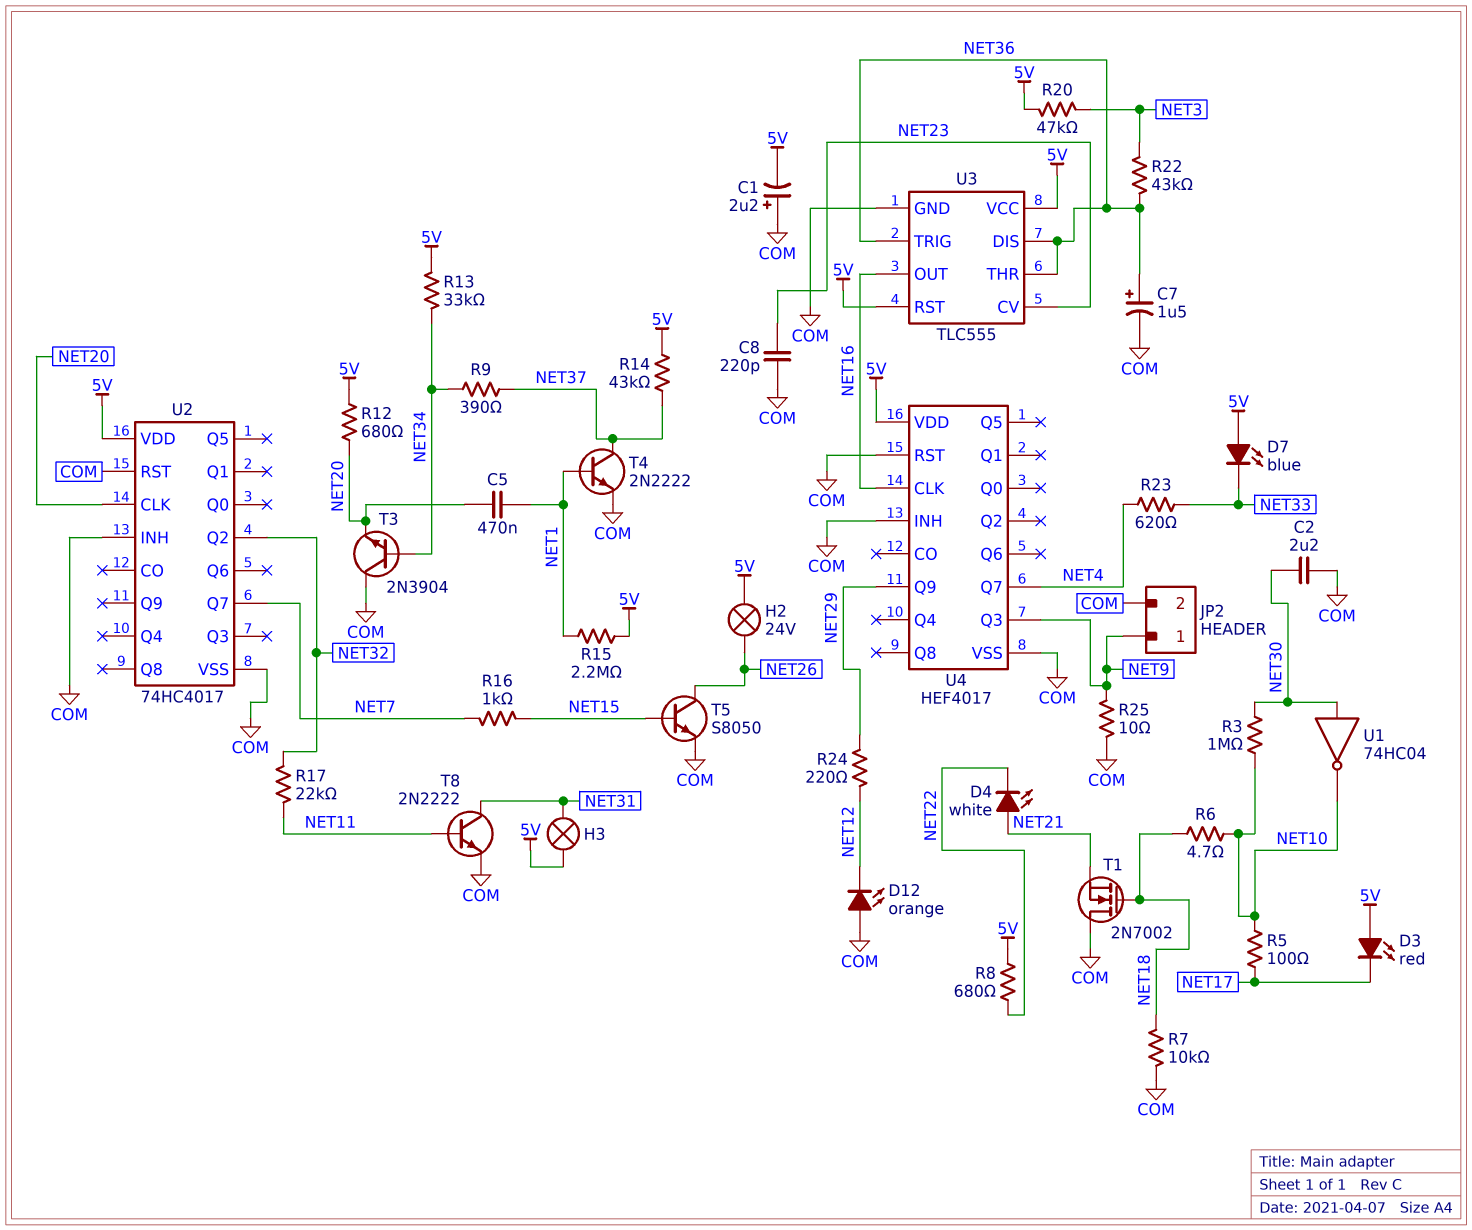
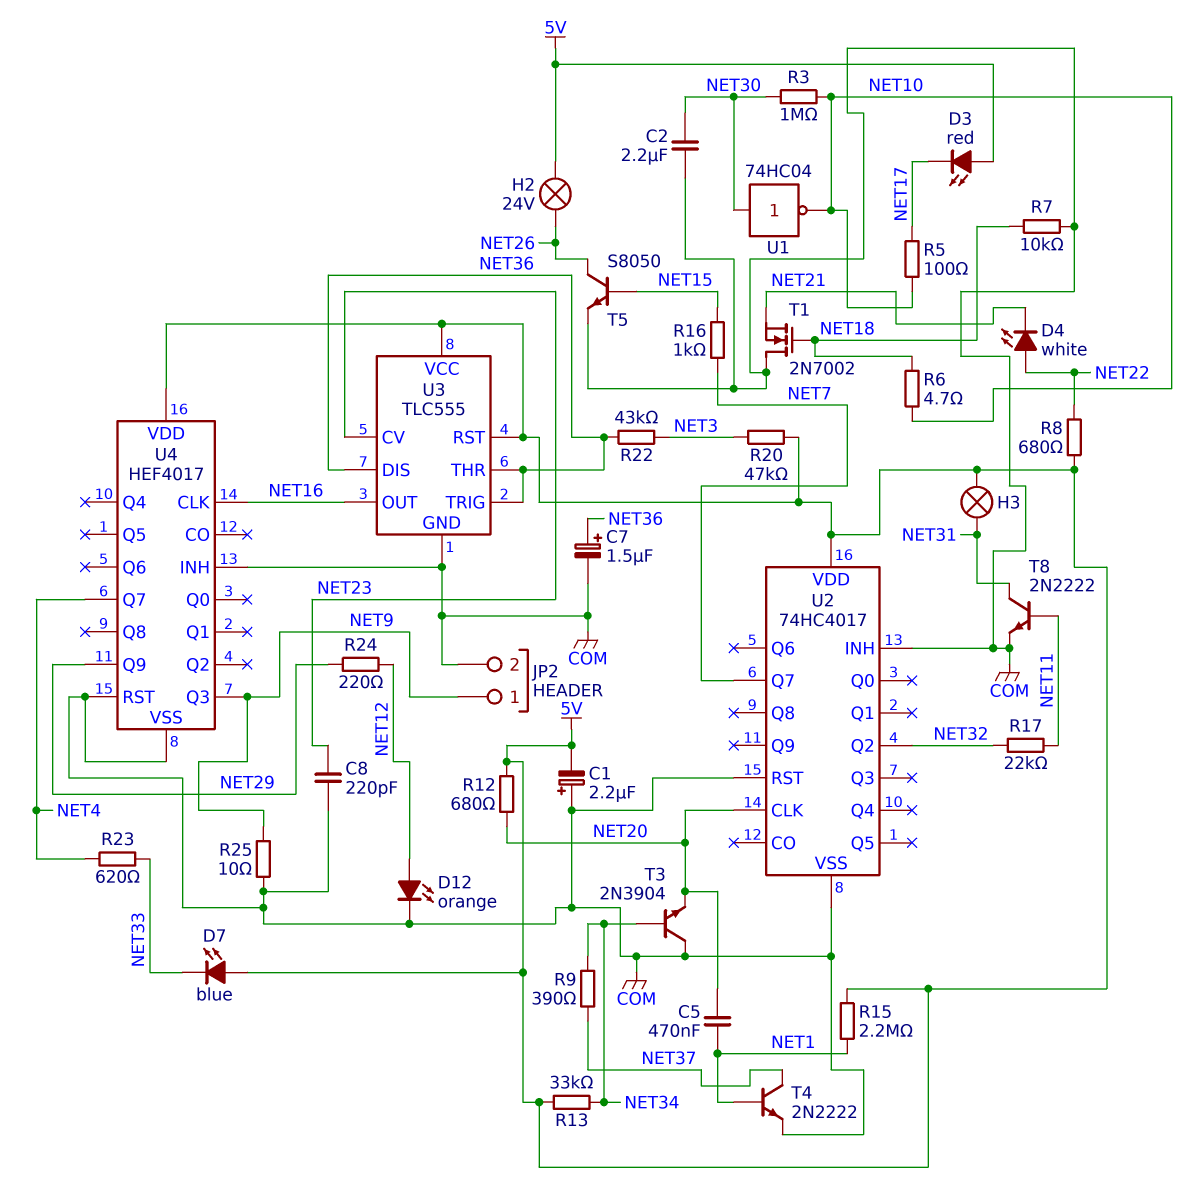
D4: LED white (A NET21, K NET22) -> LED white (A NET22, K NET21)
D12: LED orange (A COM, K NET12) -> LED orange (A NET12, K COM)
R14: 43k (5V, NET37) -> none

